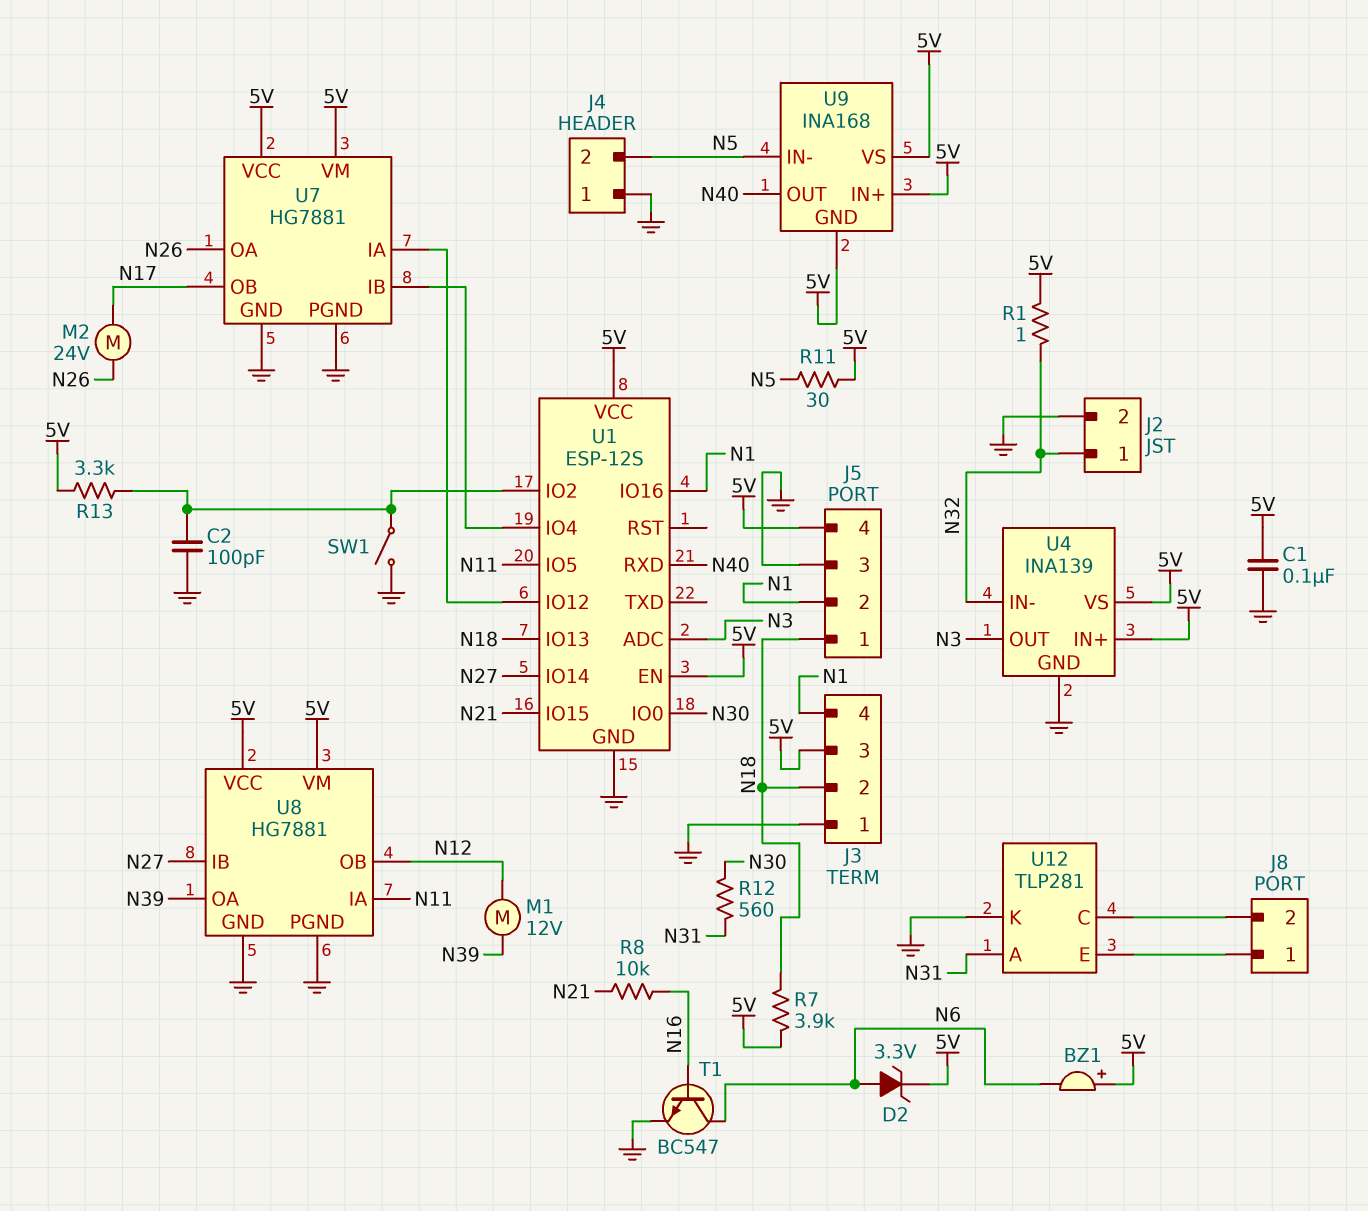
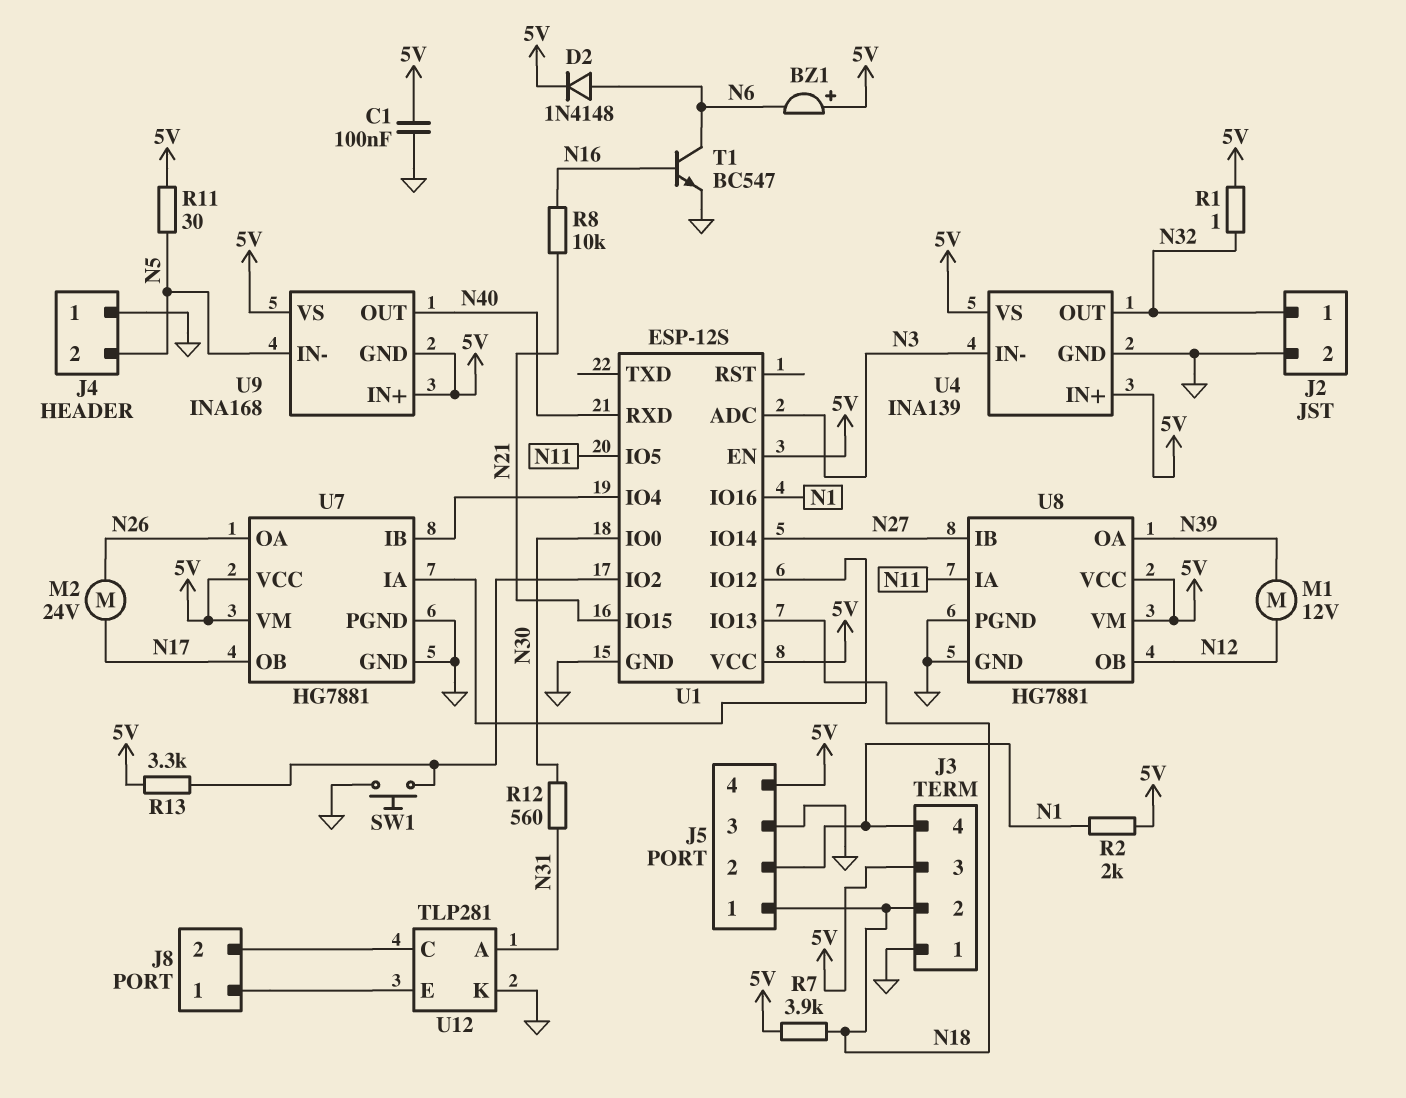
C2: 100pF (GND, U1/IO2) -> none
D2: zener 3.3V (A N6, K 5V) -> diode 1N4148 (A N6, K 5V)
R2: none -> 2k (5V, N1)
SW1: switch (GND, U1/IO2) -> button (GND, U1/IO2)
U4 pin IN-: N32 -> N3
U4 pin OUT: N3 -> N32

